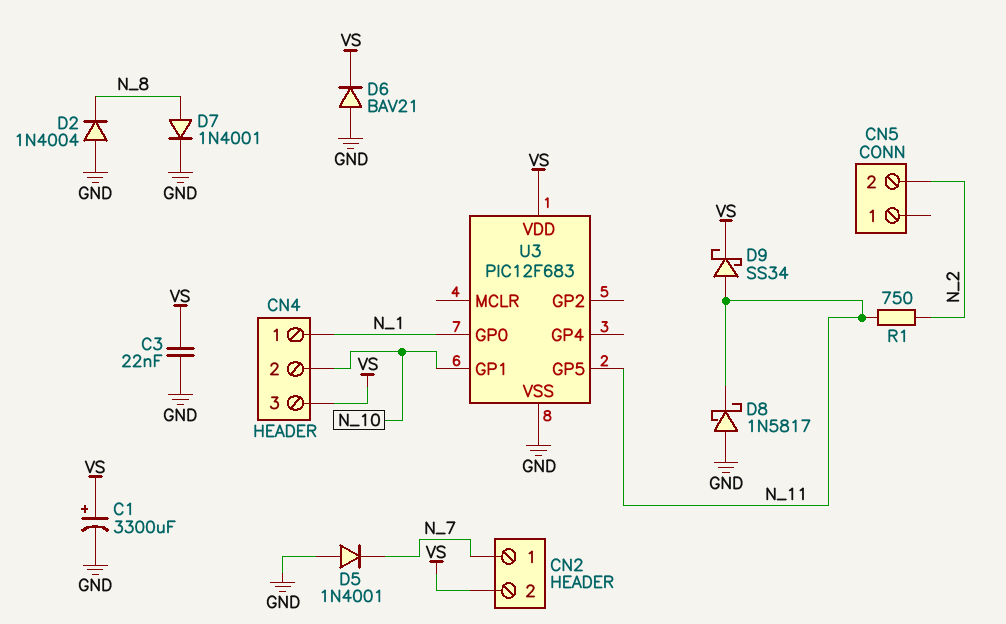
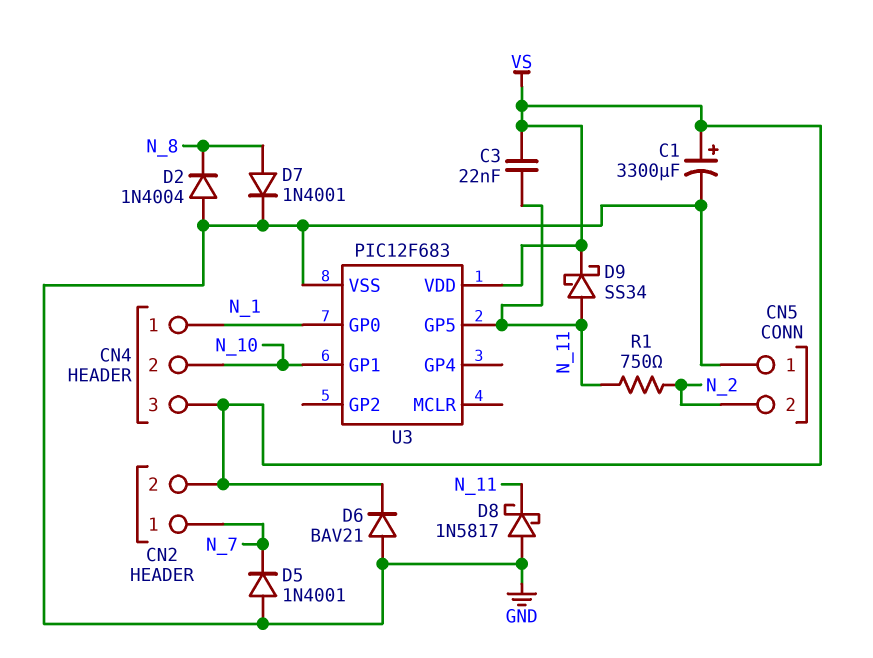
C3: 22nF (GND, VS) -> 22nF (N_11, VS)
CN5 pin 1: none -> GND

